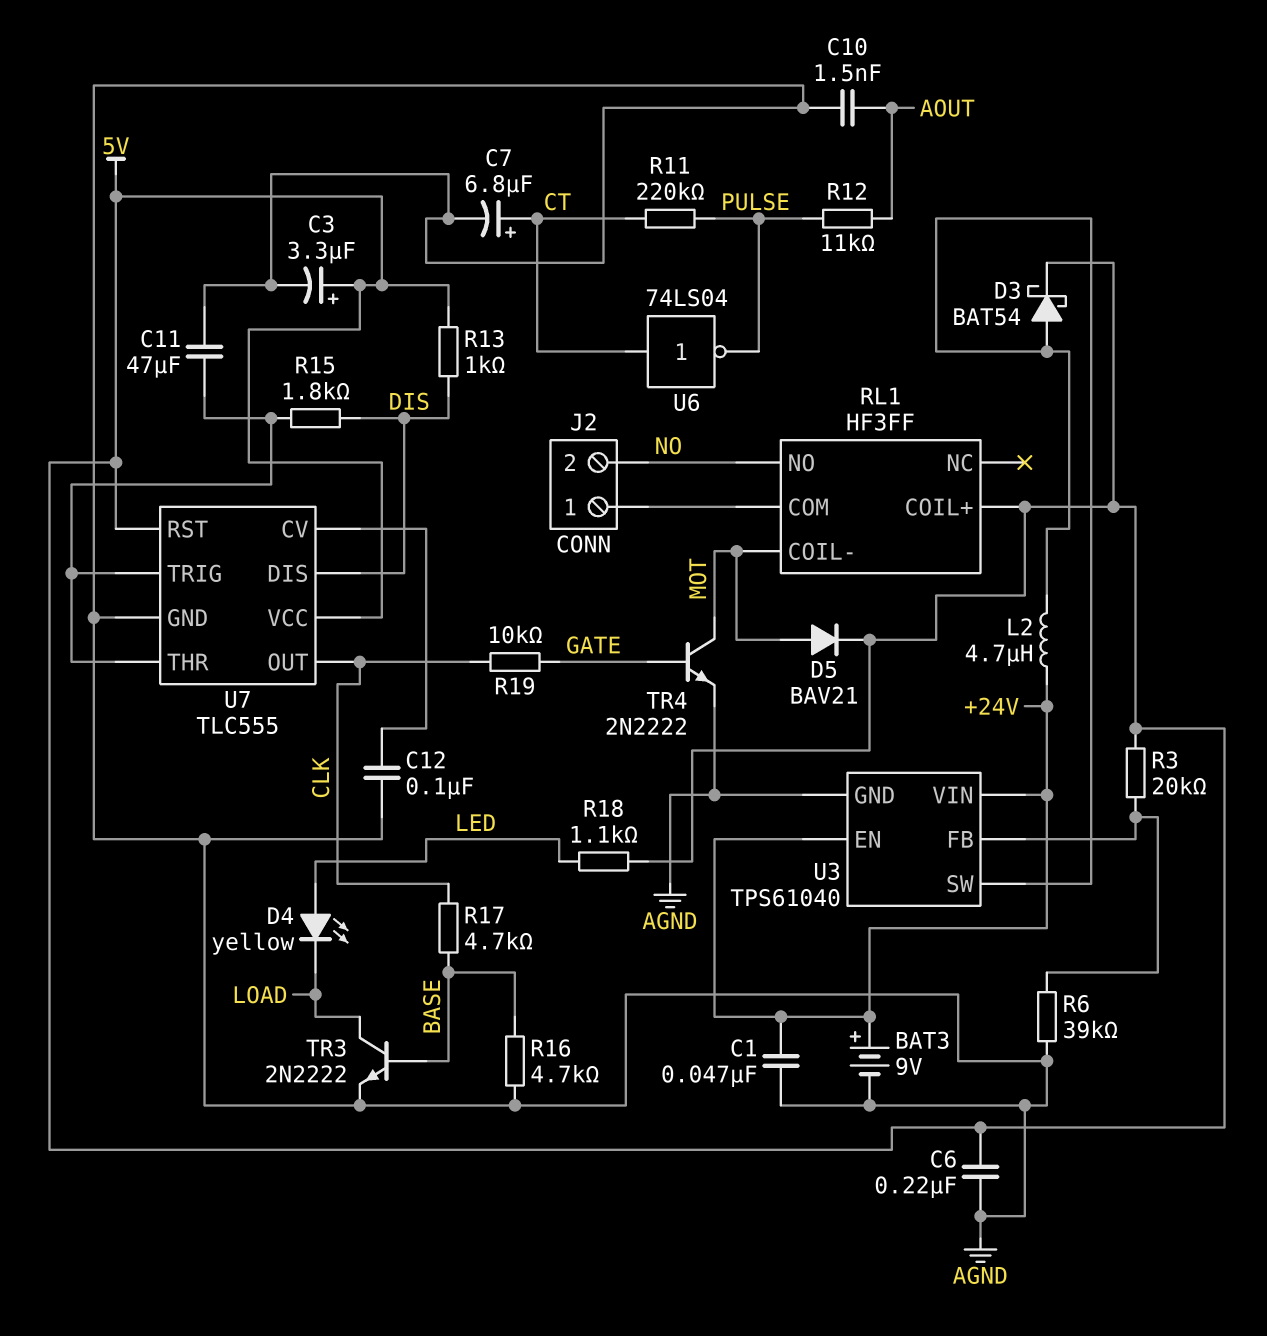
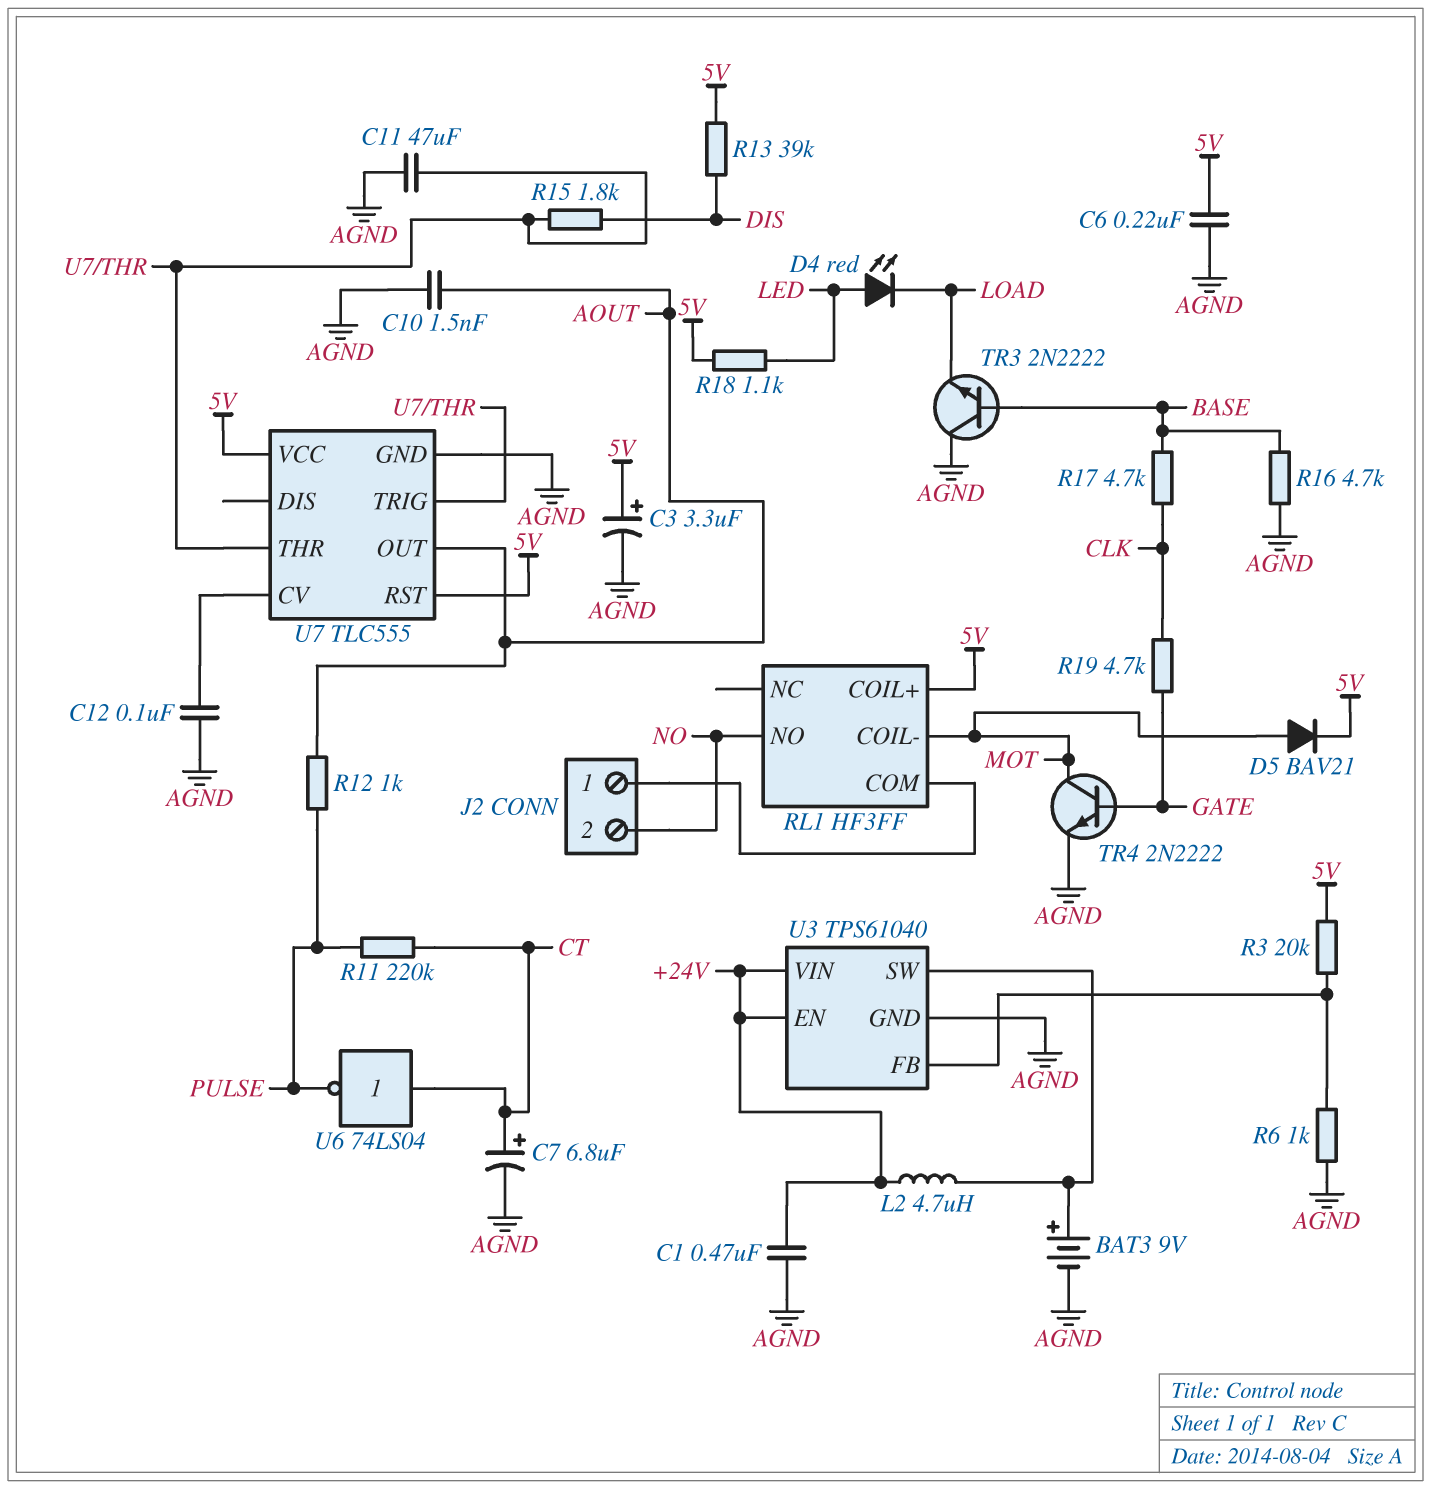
BAT3: 9V (plus +24V, minus AGND) -> 9V (plus U3/SW, minus AGND)
C1: 47nF (+24V, AGND) -> 470nF (+24V, AGND)
D3: schottky BAT54 (A U3/SW, K 5V) -> none
D4: LED yellow (A LED, K LOAD) -> LED red (A LED, K LOAD)
R6: 39k (AGND, U3/FB) -> 1k (AGND, U3/FB)
R12: 11k (AOUT, PULSE) -> 1k (AOUT, PULSE)
R13: 1k (5V, DIS) -> 39k (5V, DIS)
R19: 10k (CLK, GATE) -> 4.7k (CLK, GATE)
TR3: NPN 2N2222 (B BASE, C LOAD, E AGND) -> NPN 2N2222 (B BASE, C AGND, E LOAD)
U7 pin DIS: DIS -> none
U7 pin OUT: CLK -> AOUT

